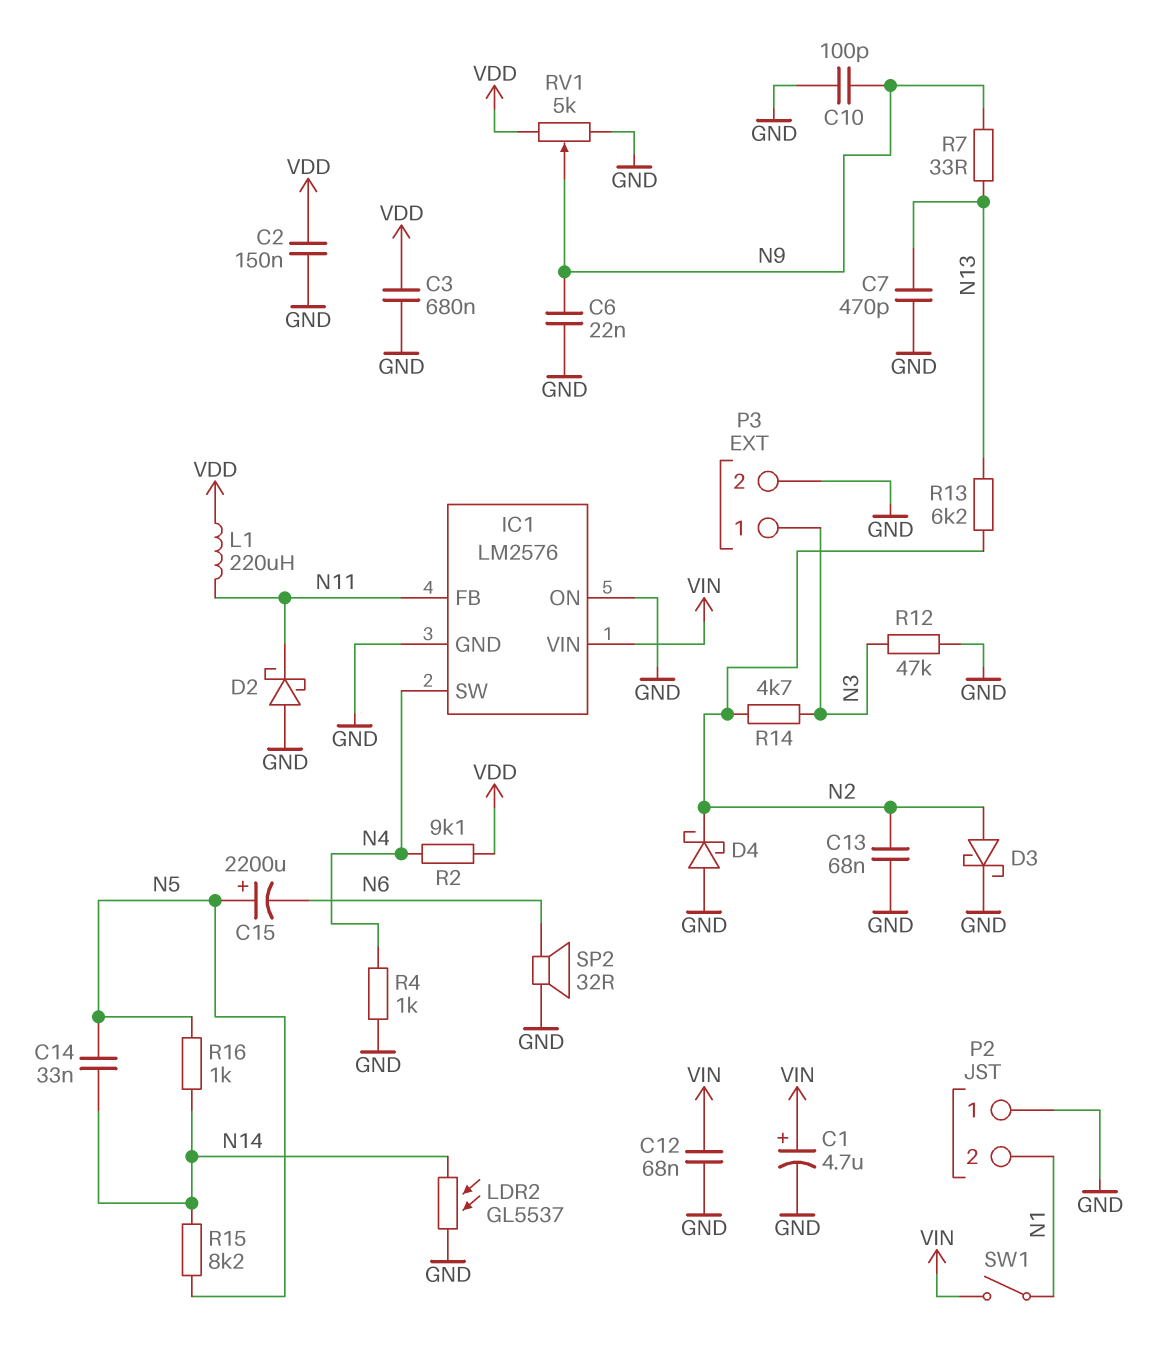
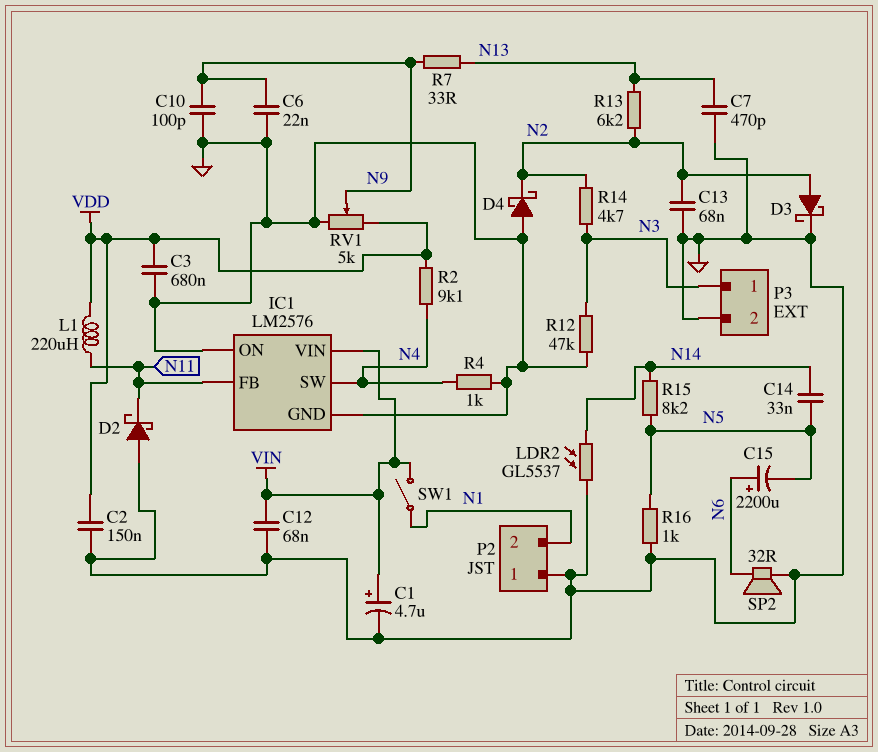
C15: 2200uF (plus N5, minus N6) -> 2200uF (plus N6, minus N5)
R16: 1k (N5, N14) -> 1k (GND, N5)

